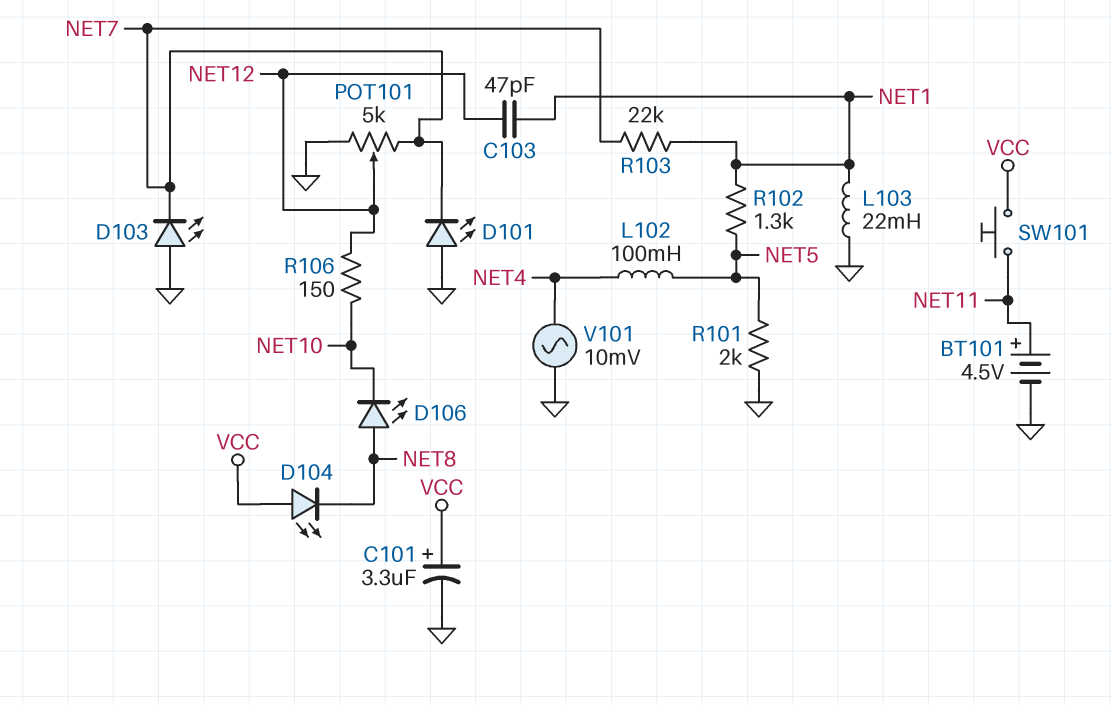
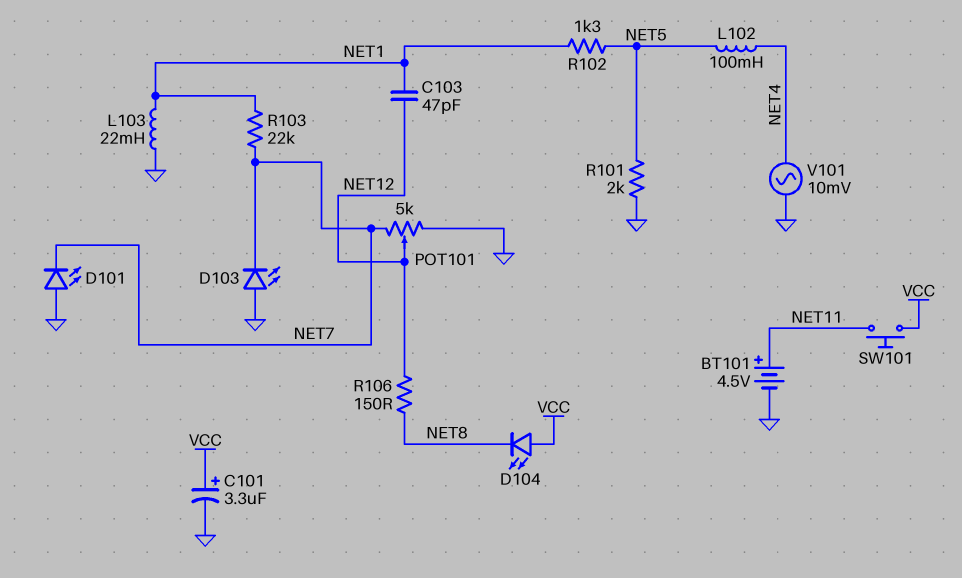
D106: LED (A NET8, K NET10) -> none
R106: 150 (NET10, NET12) -> 150 (NET8, NET12)

